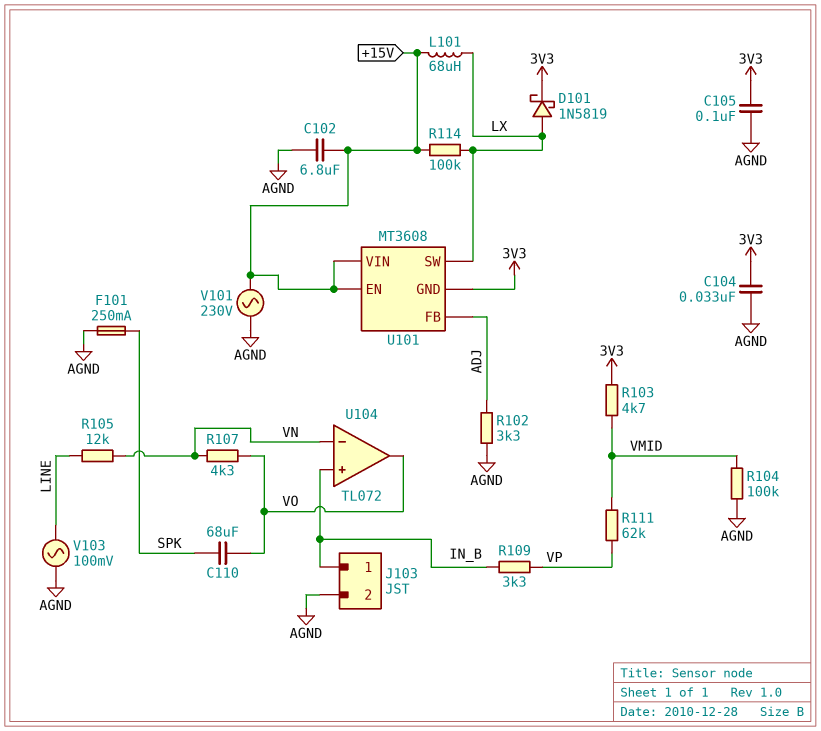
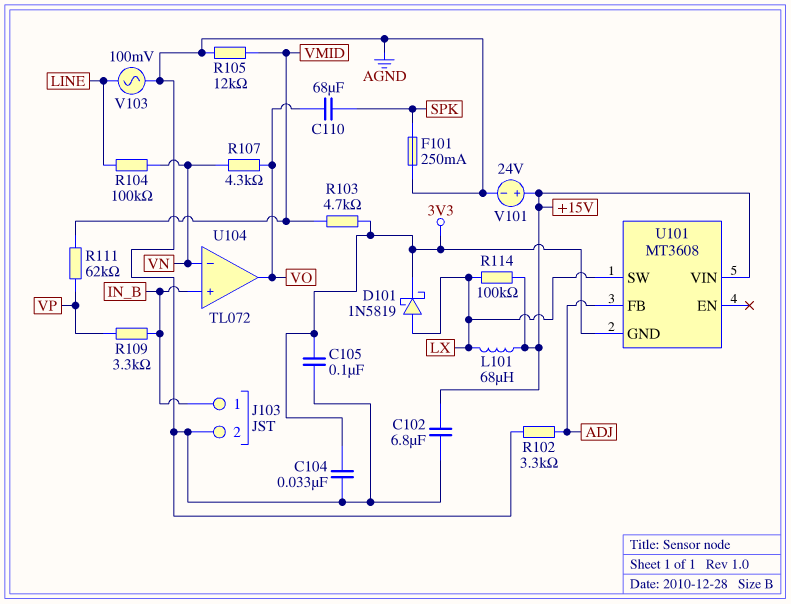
R104: 100k (AGND, VMID) -> 100k (LINE, VN)
R105: 12k (LINE, VN) -> 12k (AGND, VMID)
U101 pin EN: +15V -> none
V101: AC 230V (+15V, AGND) -> 24V (plus +15V, minus AGND)

